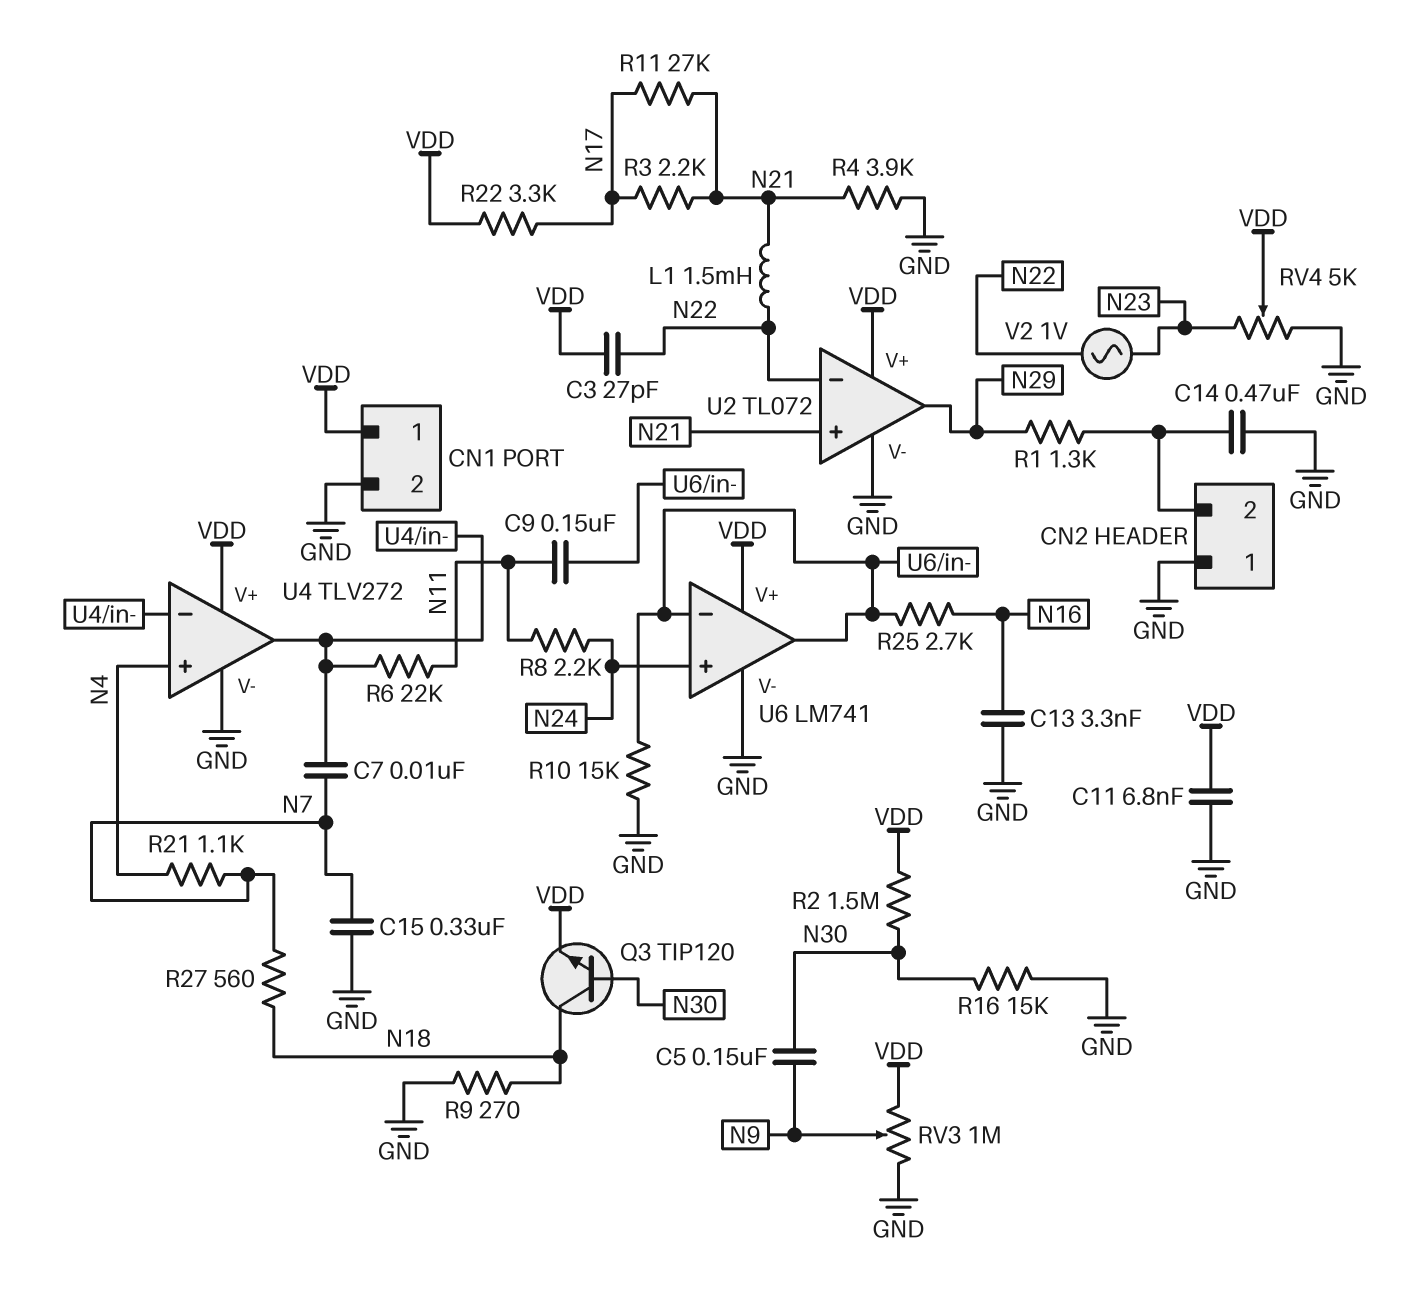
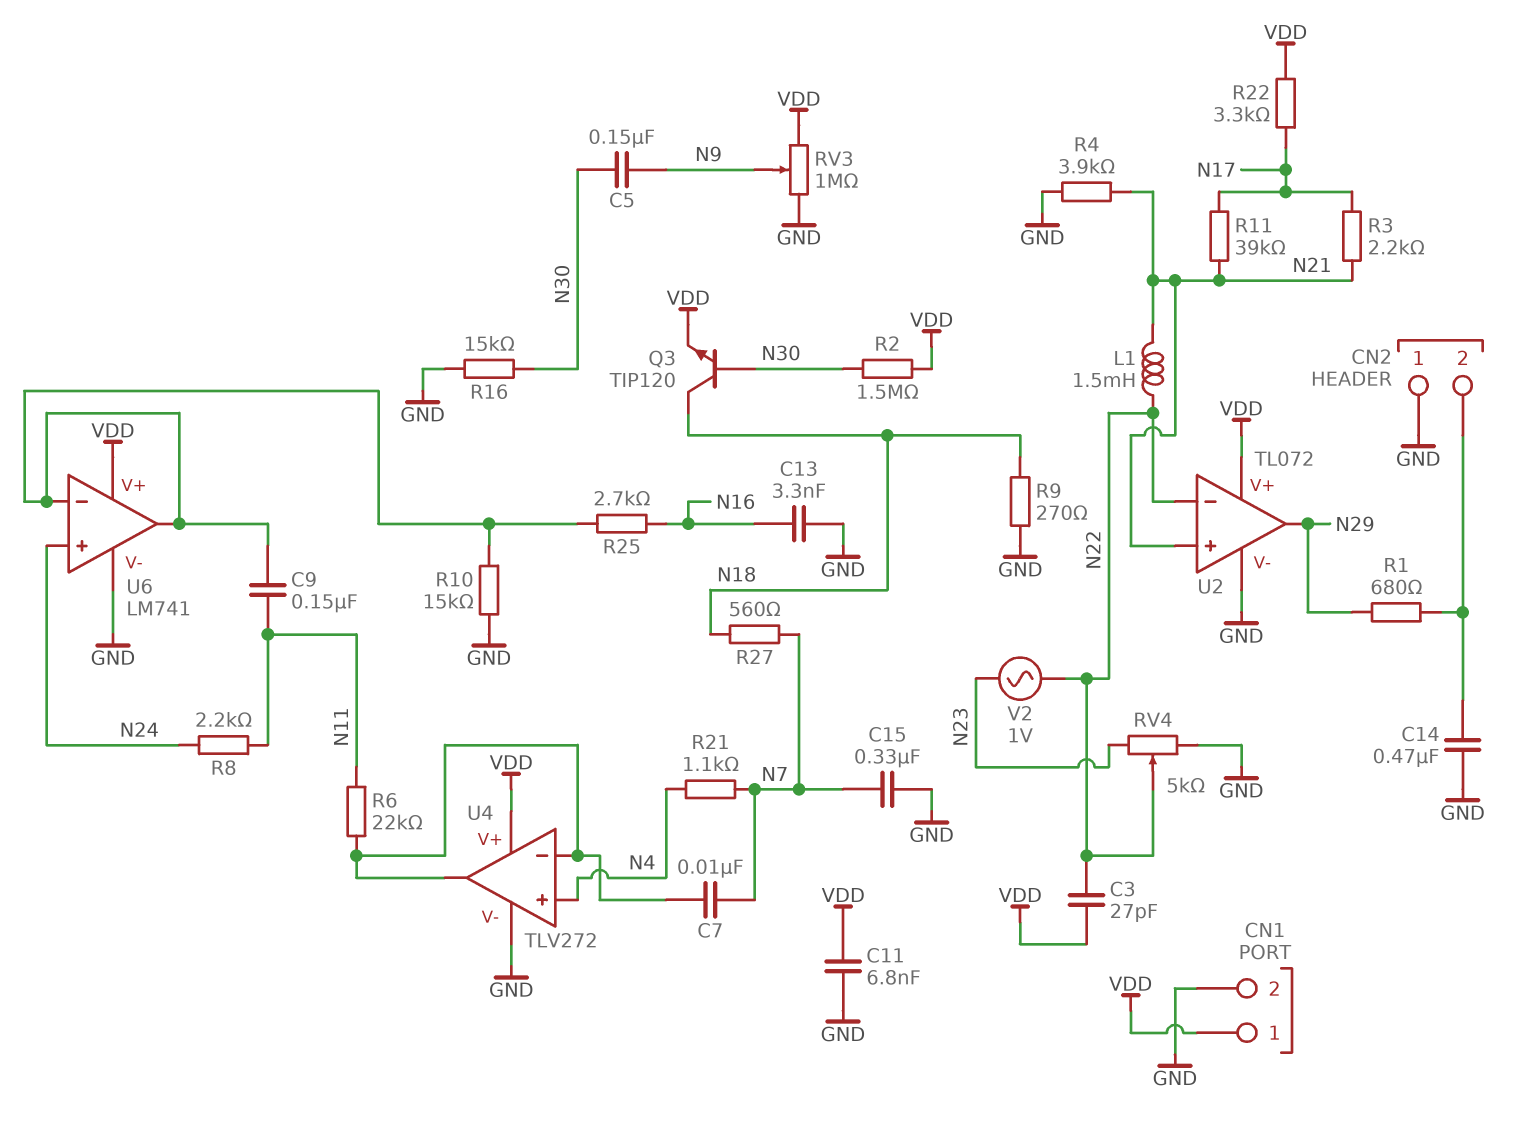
R1: 1.3k (CN2/2, N29) -> 680 (CN2/2, N29)
R11: 27k (N17, N21) -> 39k (N17, N21)
RV4: 5k (GND, N23, wiper VDD) -> 5k (GND, N23, wiper N22)

